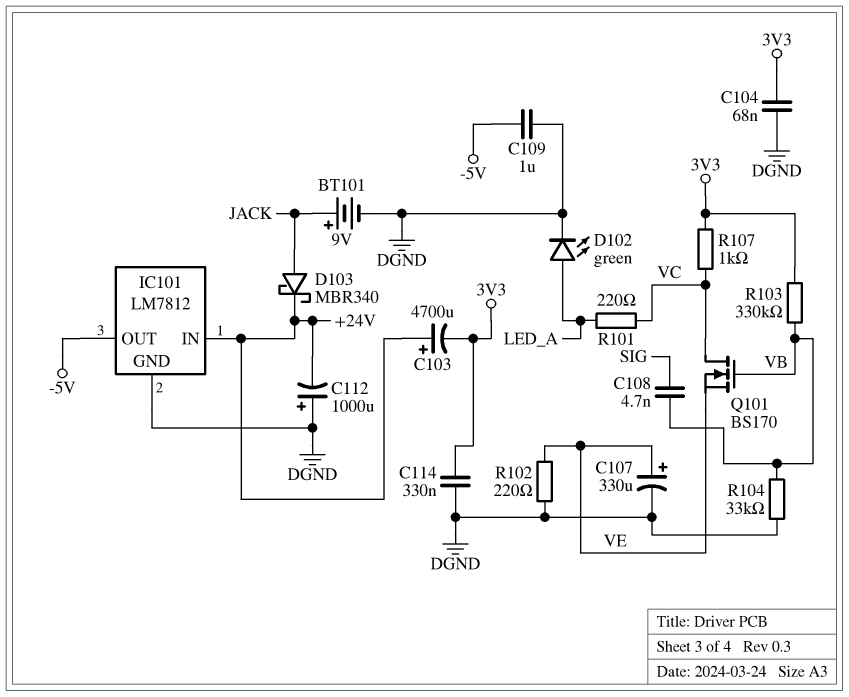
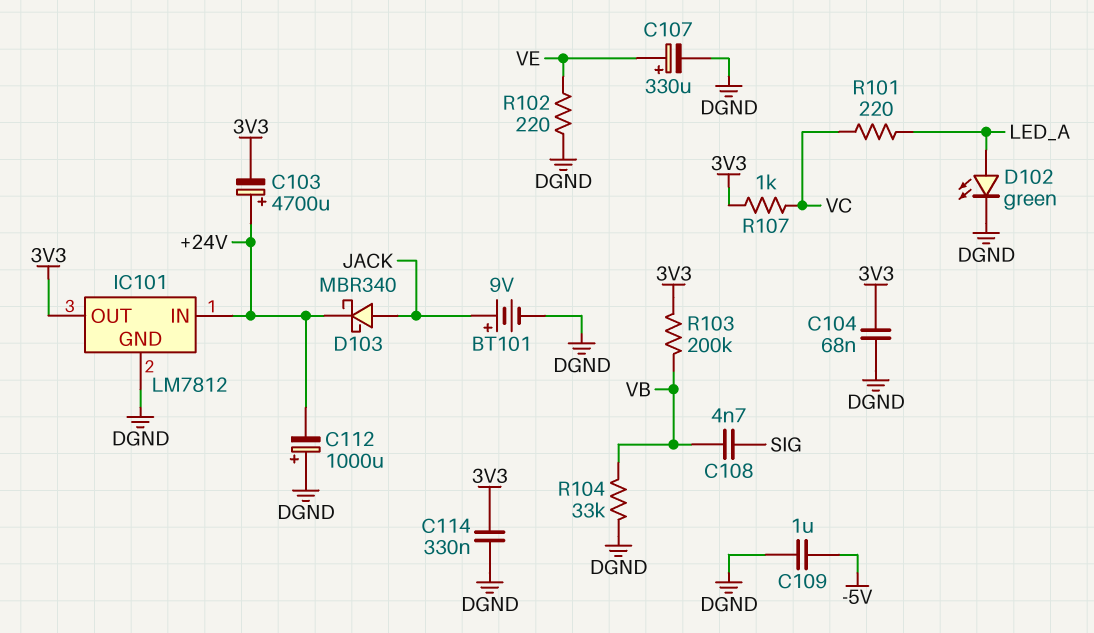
IC101 pin OUT: -5V -> 3V3
Q101: NMOS BS170 (G VB, D VC, S VE) -> none
R103: 330k (3V3, VB) -> 200k (3V3, VB)

